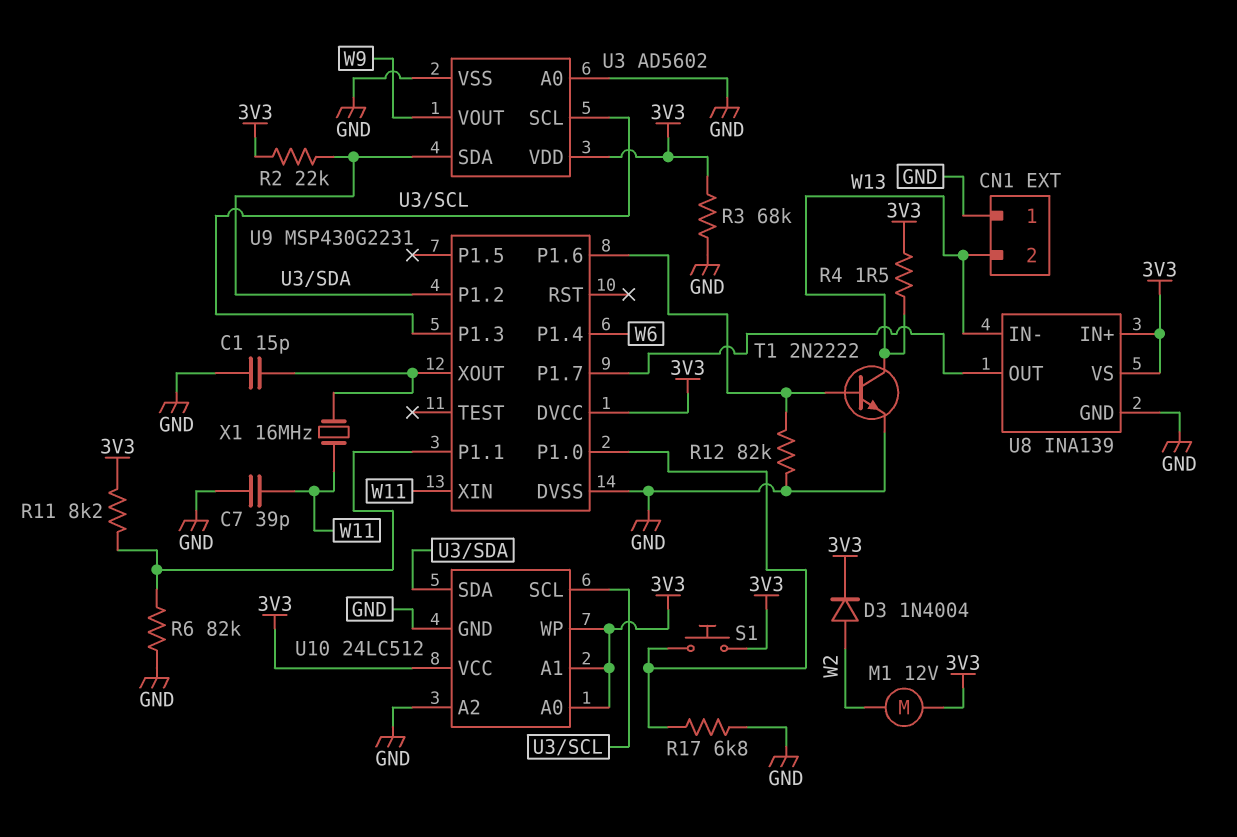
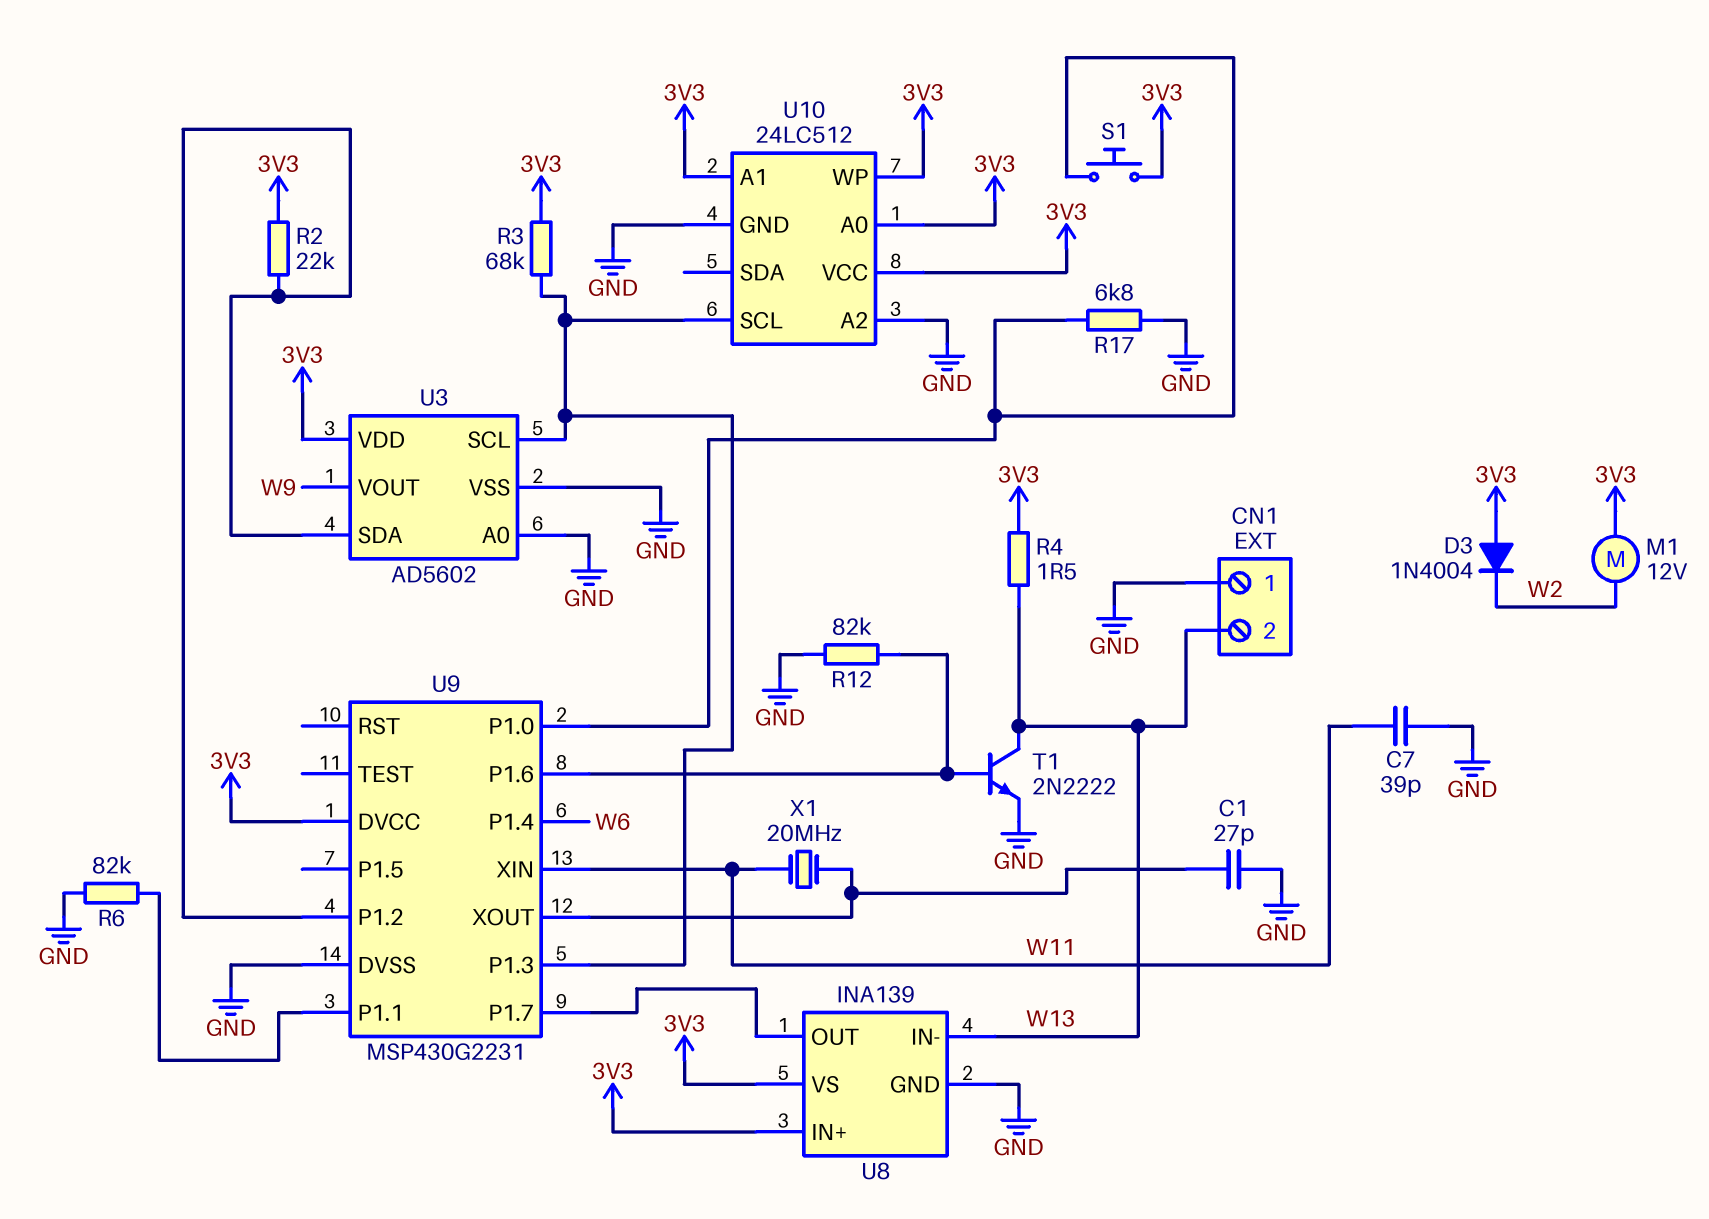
C1: 15pF (GND, U9/XOUT) -> 27pF (GND, U9/XOUT)
D3: diode 1N4004 (A W2, K 3V3) -> diode 1N4004 (A 3V3, K W2)
R3: 68k (3V3, GND) -> 68k (3V3, U3/SCL)
R11: 8.2k (3V3, U9/P1.1) -> none
U10 pin SDA: U3/SDA -> none
X1: 16MHz (U9/XOUT, W11) -> 20MHz (U9/XOUT, W11)

